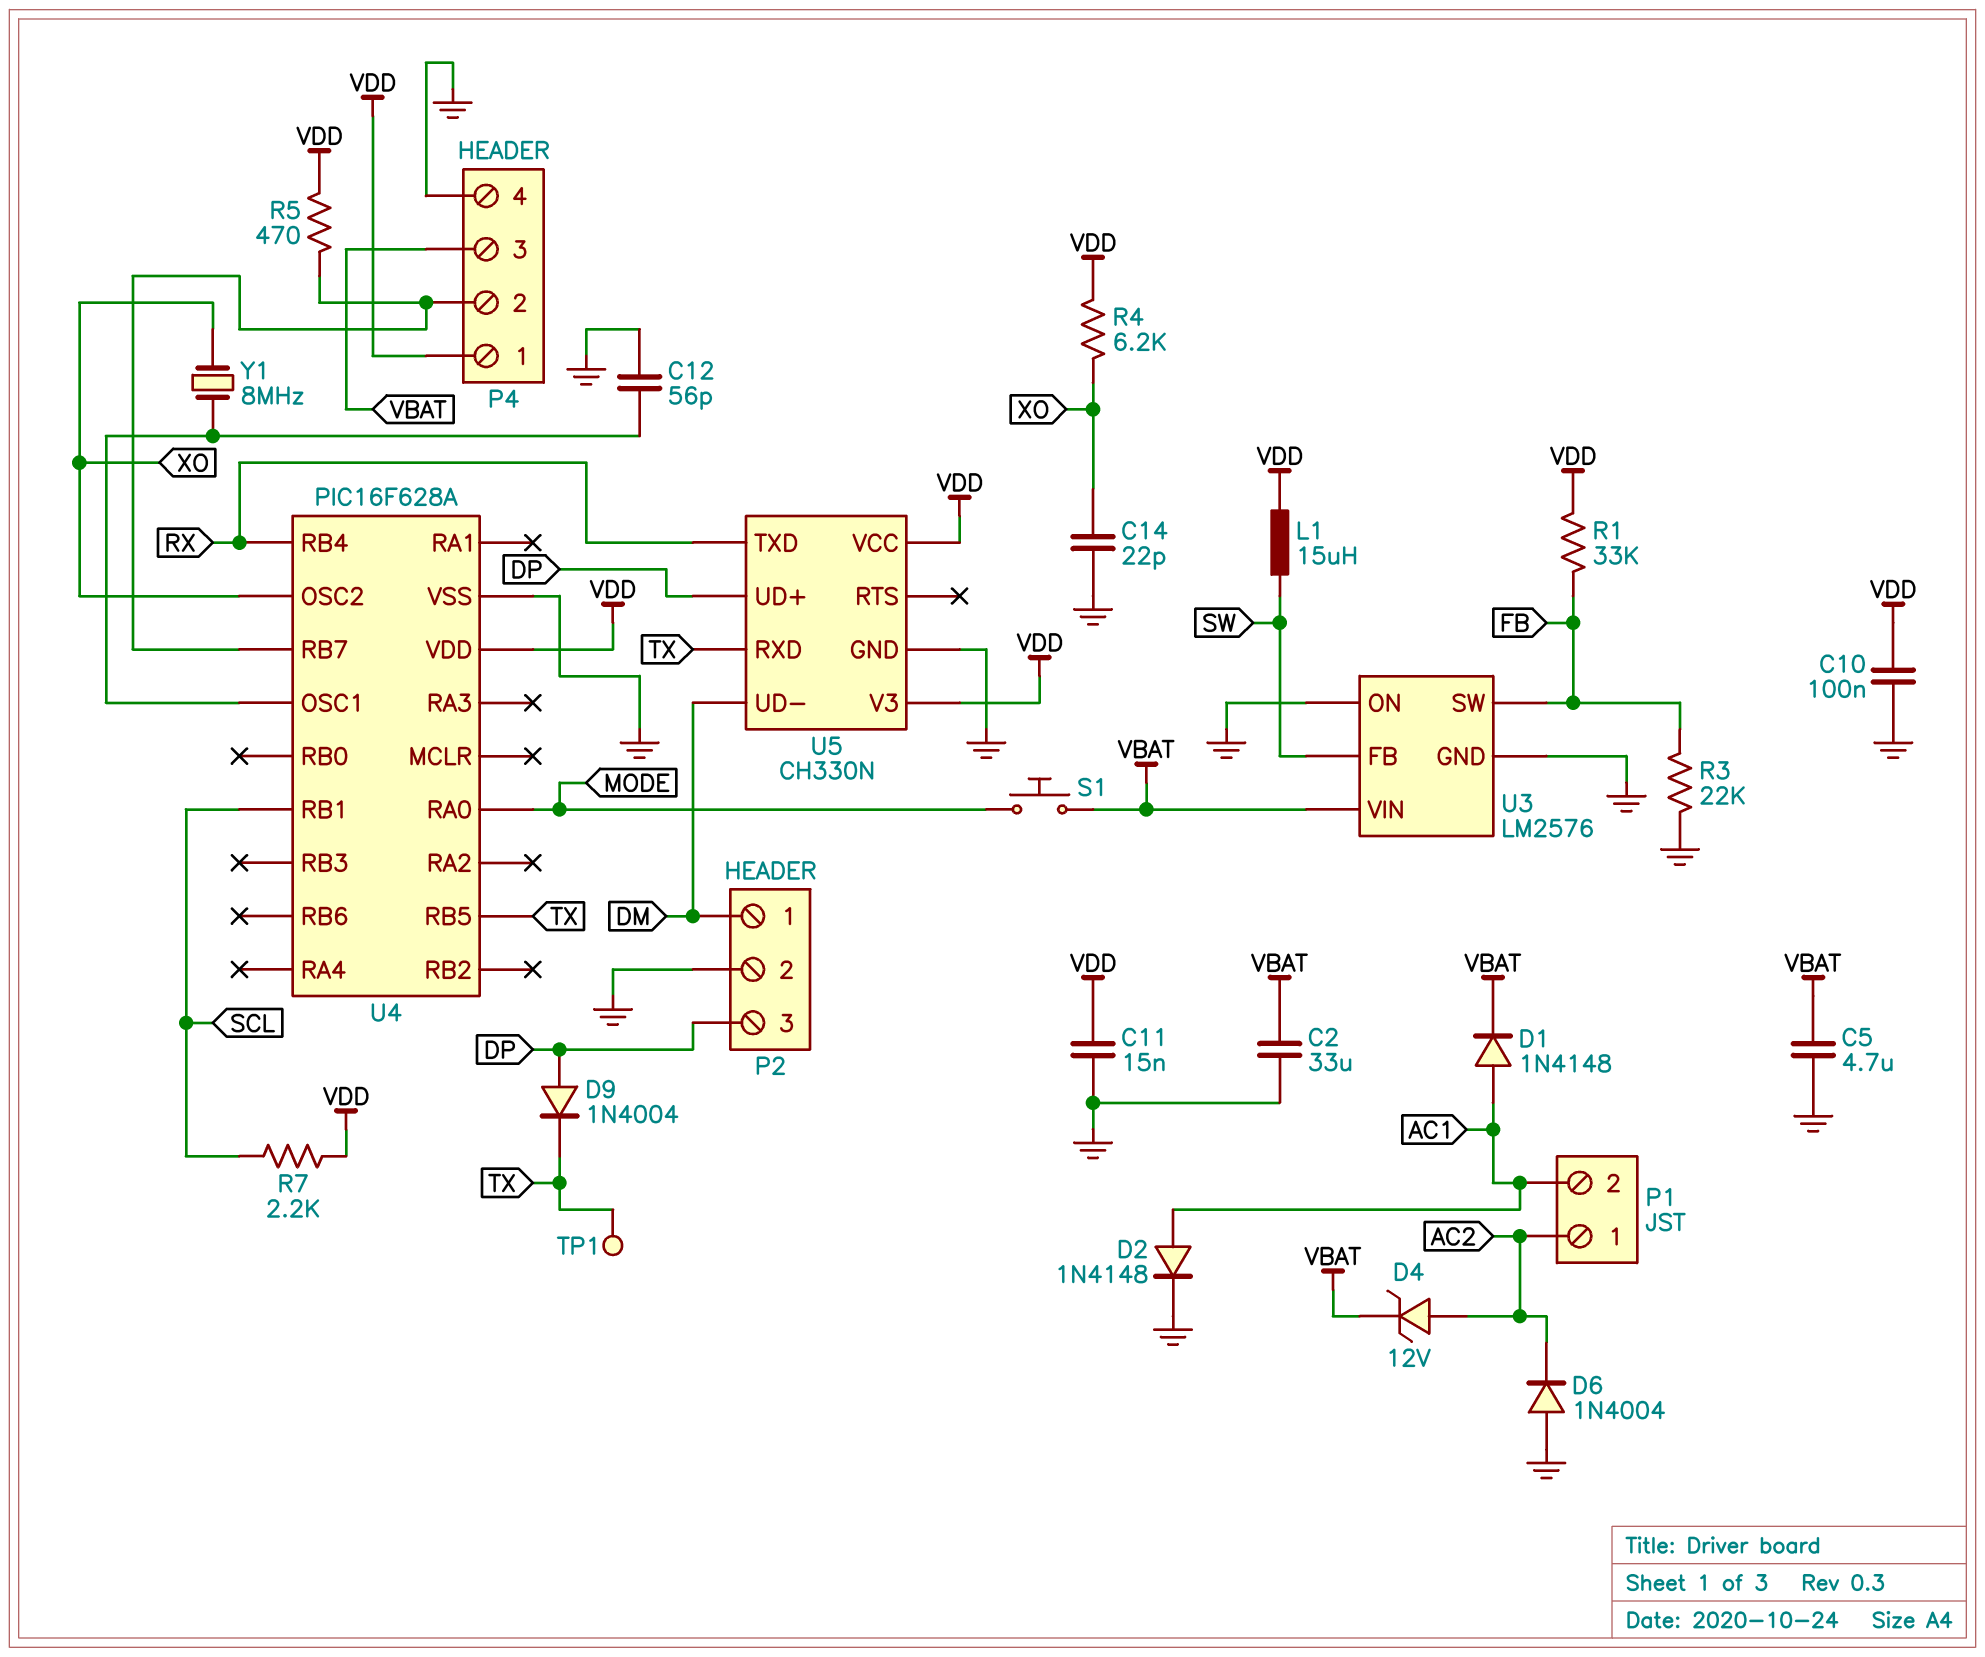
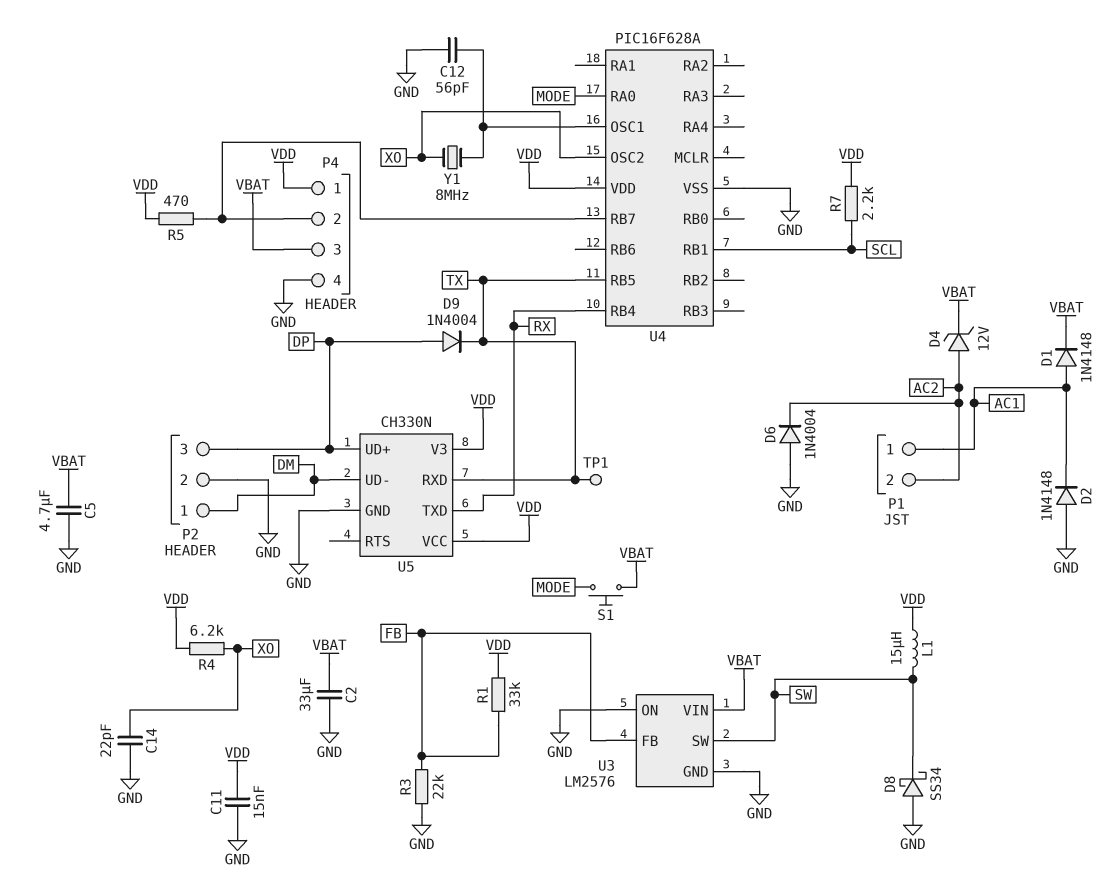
C10: 100nF (GND, VDD) -> none
D2: diode 1N4148 (A AC1, K GND) -> diode 1N4148 (A GND, K AC1)
D8: none -> schottky SS34 (A GND, K SW)
P1 pin 1: AC2 -> AC1
P1 pin 2: AC1 -> AC2
U3 pin FB: SW -> FB
U3 pin SW: FB -> SW

